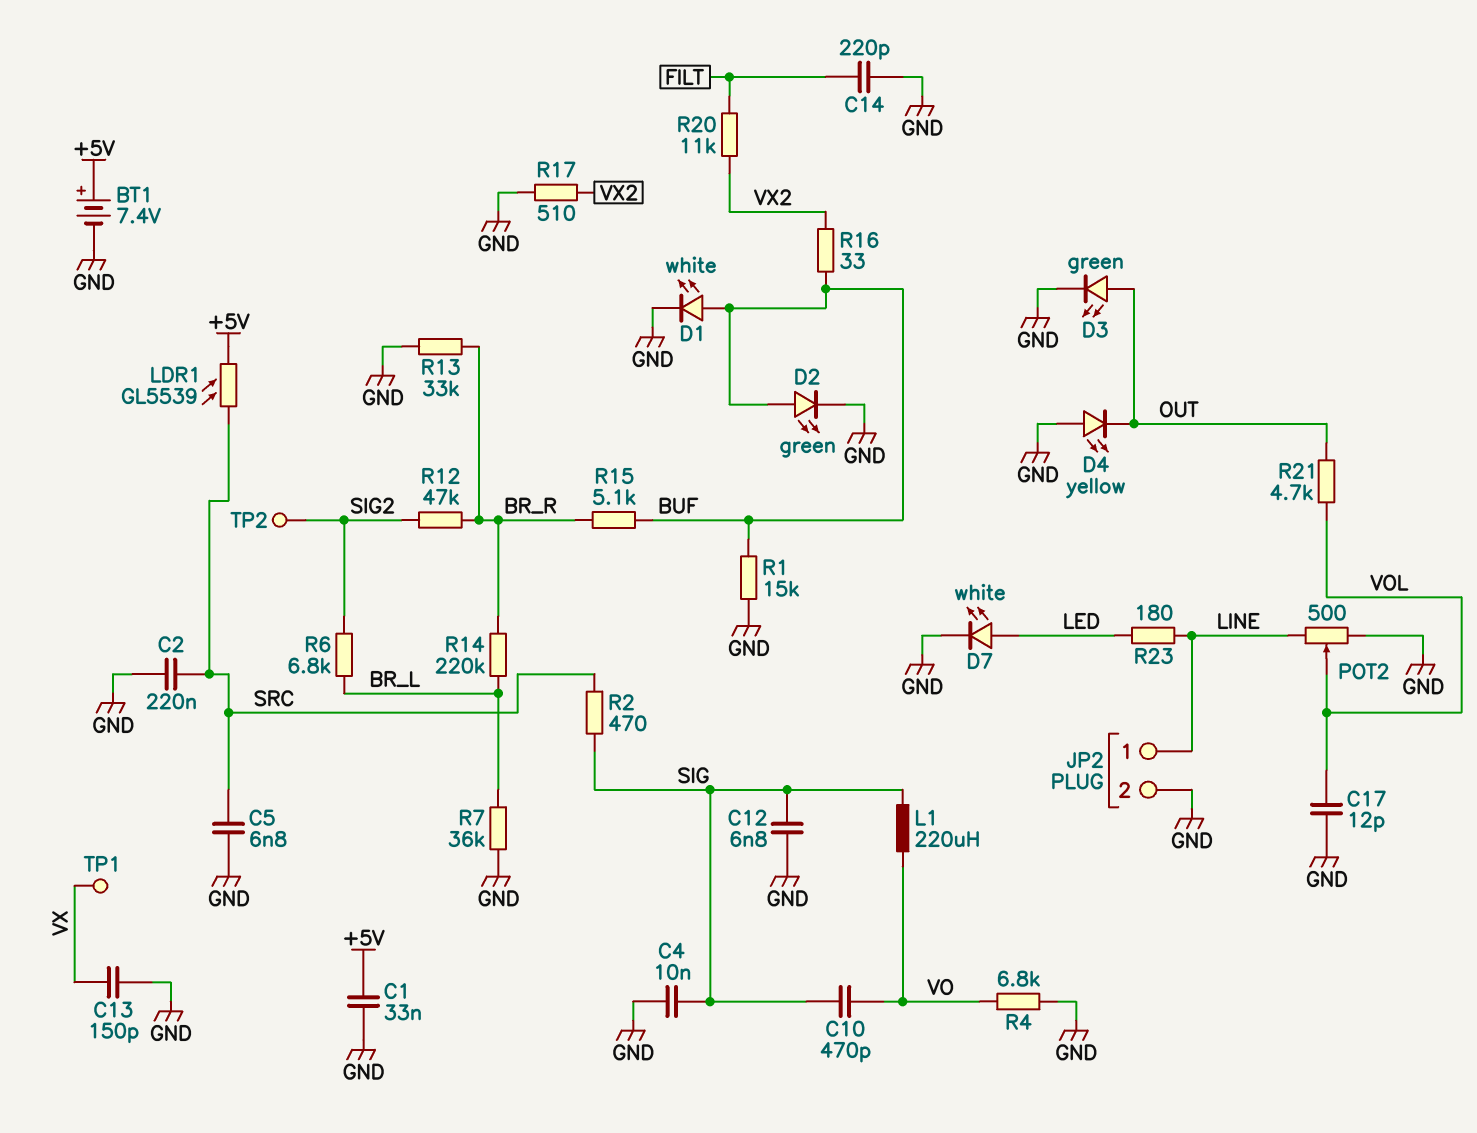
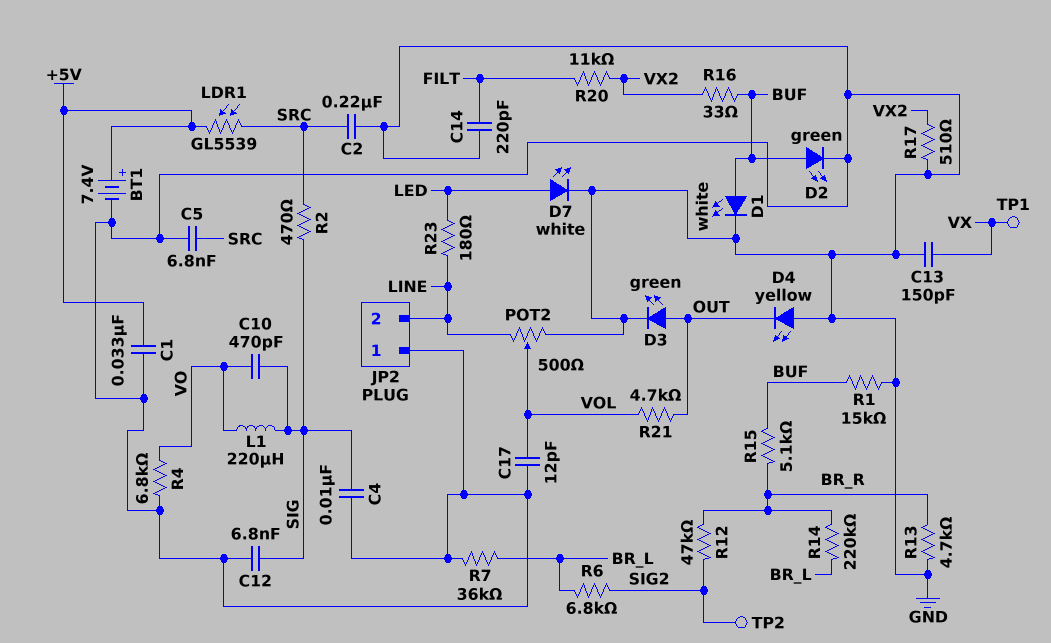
JP2 pin 1: LINE -> GND
JP2 pin 2: GND -> LINE
R13: 33k (BR_R, GND) -> 4.7k (BR_R, GND)

